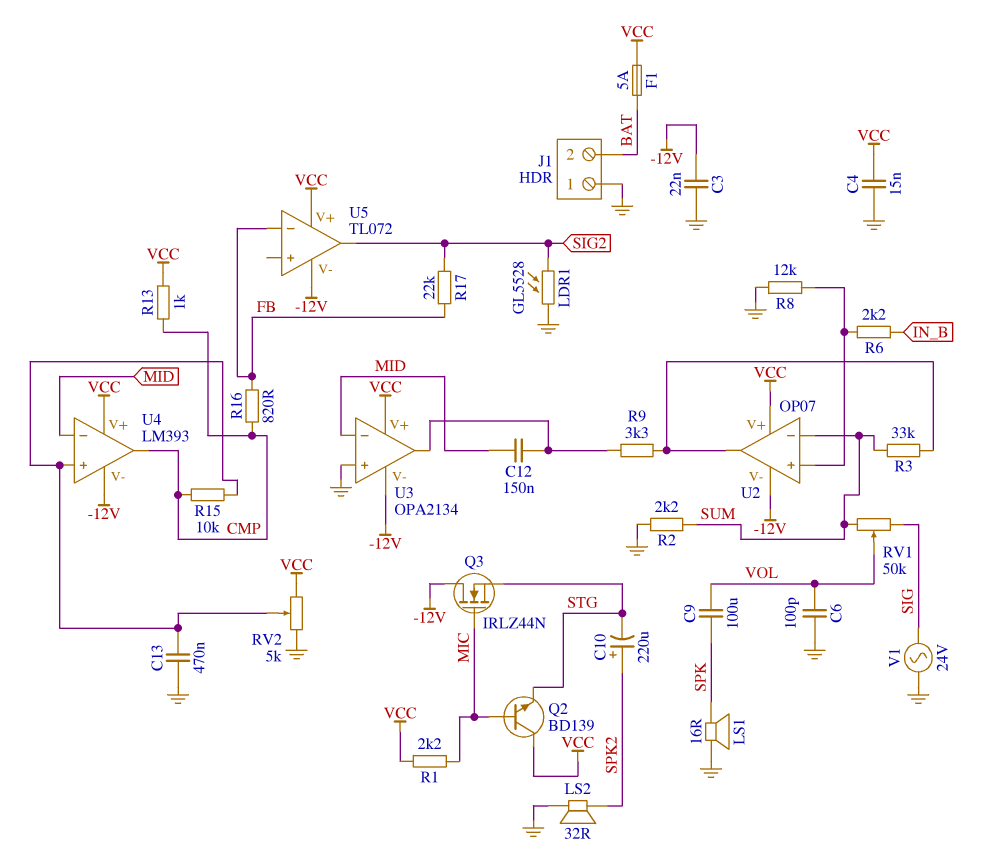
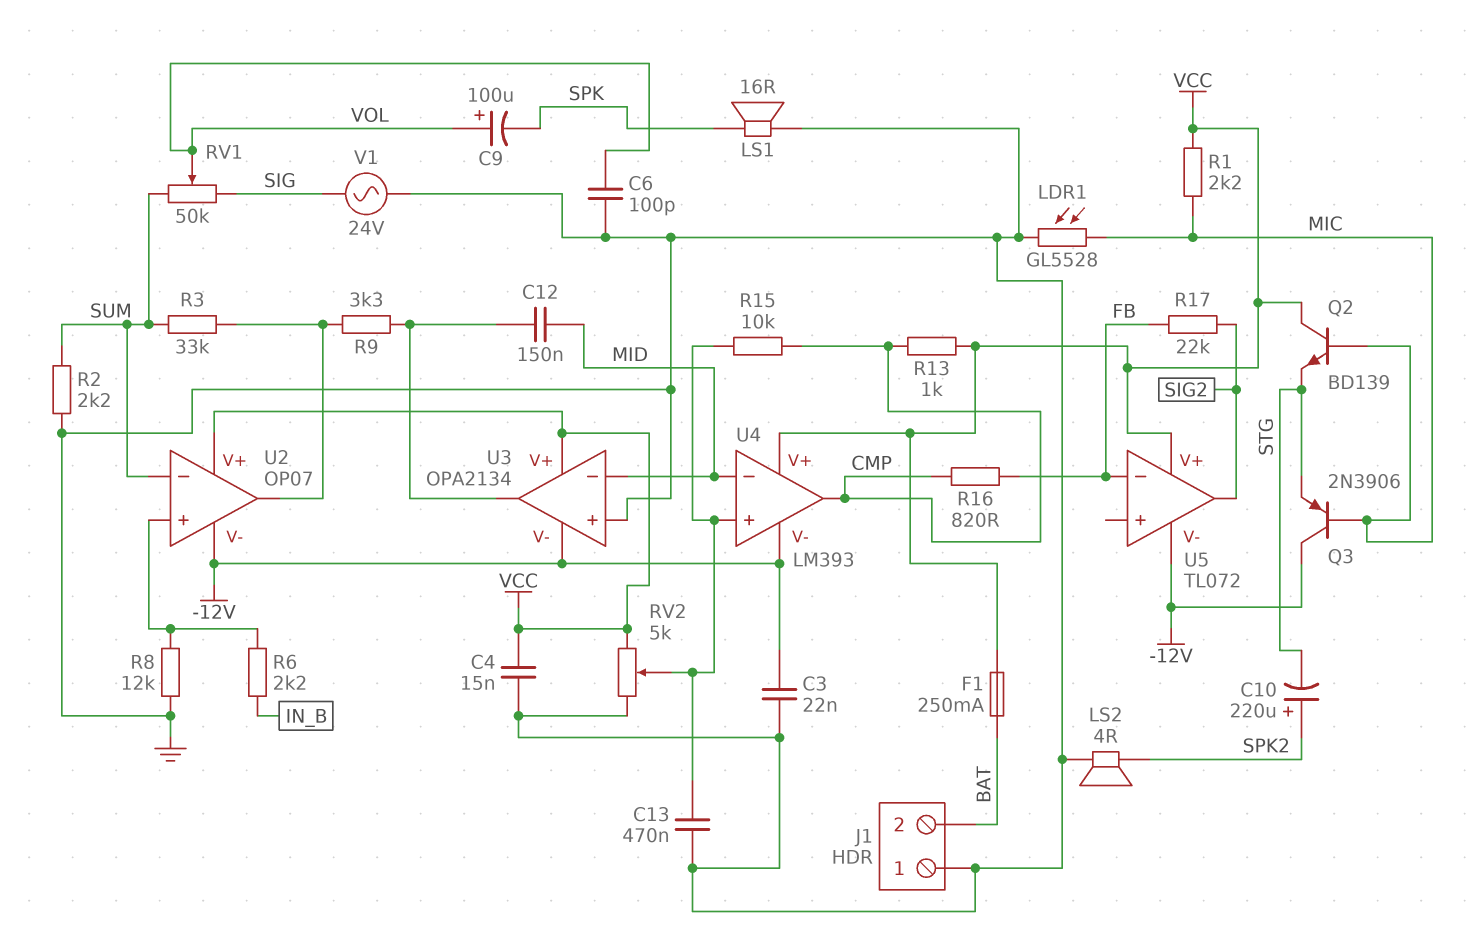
C9: 100uF (SPK, VOL) -> 100uF (plus VOL, minus SPK)
F1: 5A (BAT, VCC) -> 250mA (BAT, VCC)
LDR1: GL5528 (GND, SIG2) -> GL5528 (GND, MIC)
LS2: speaker 32R (GND, SPK2) -> speaker 4R (GND, SPK2)
Q3: NMOS IRLZ44N (G MIC, D -12V, S STG) -> PNP 2N3906 (B MIC, C -12V, E STG)

